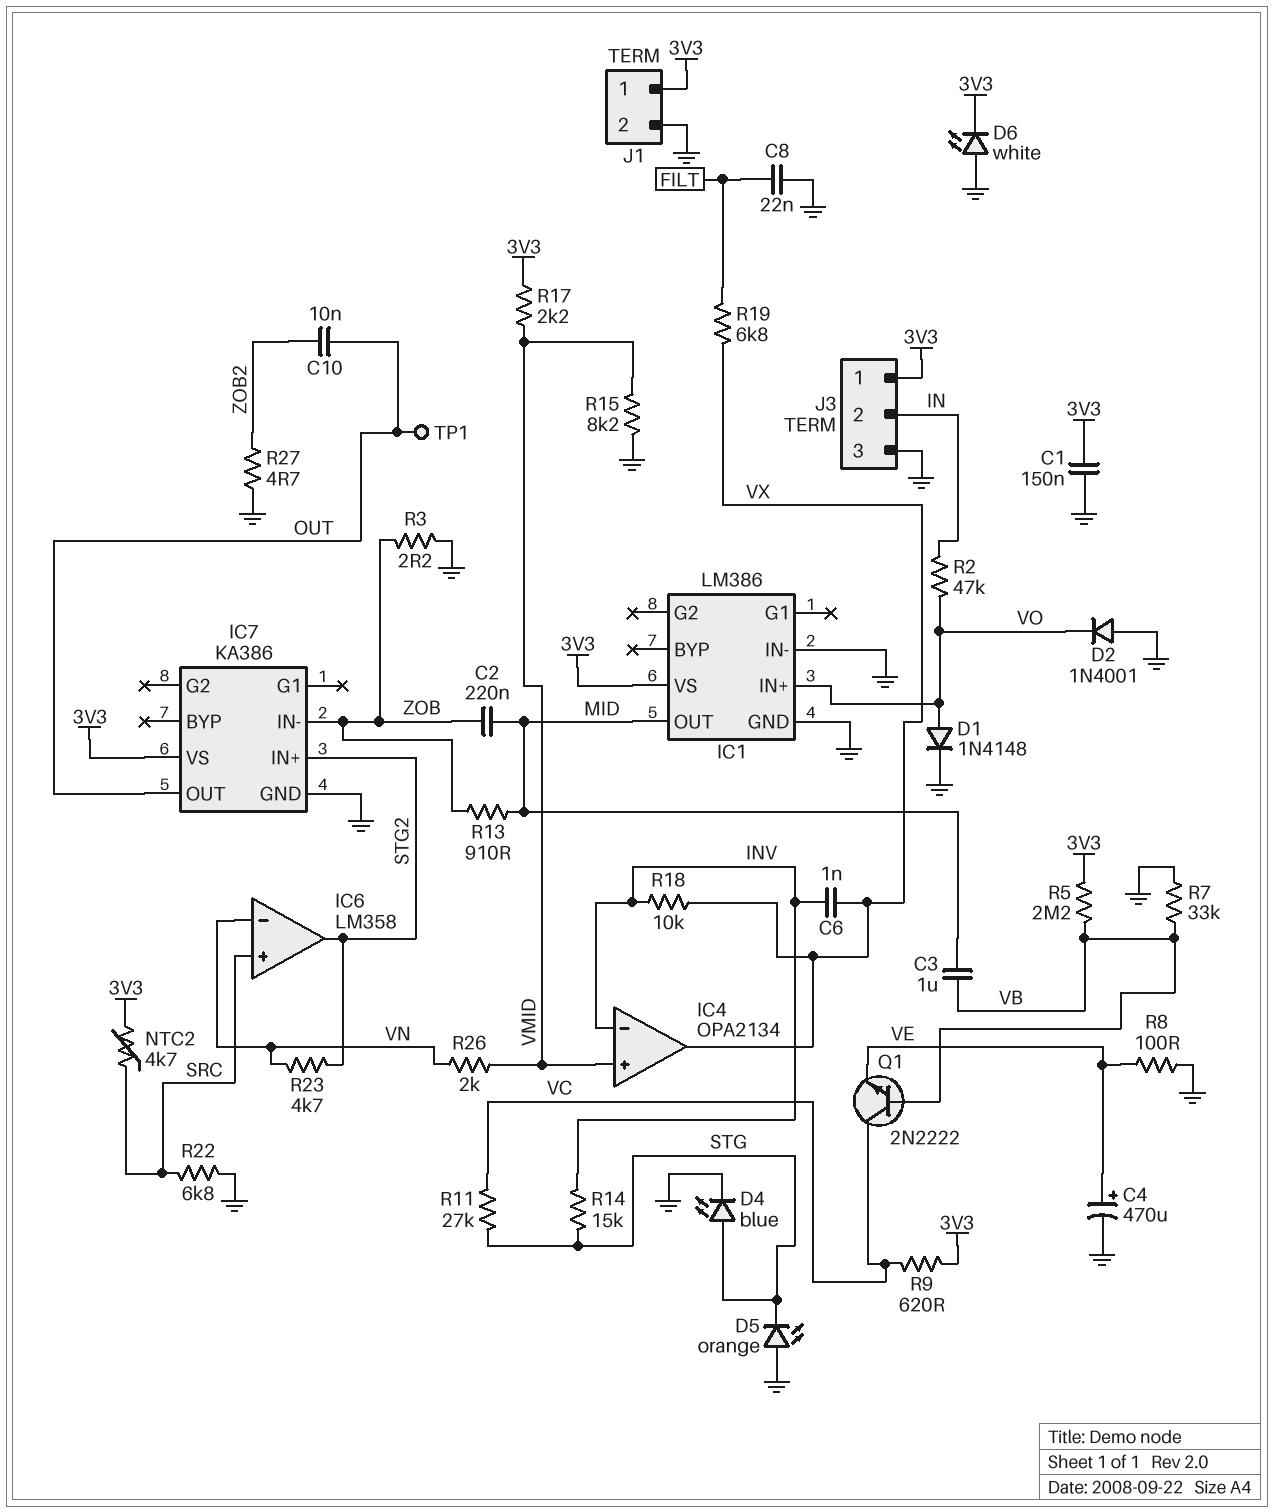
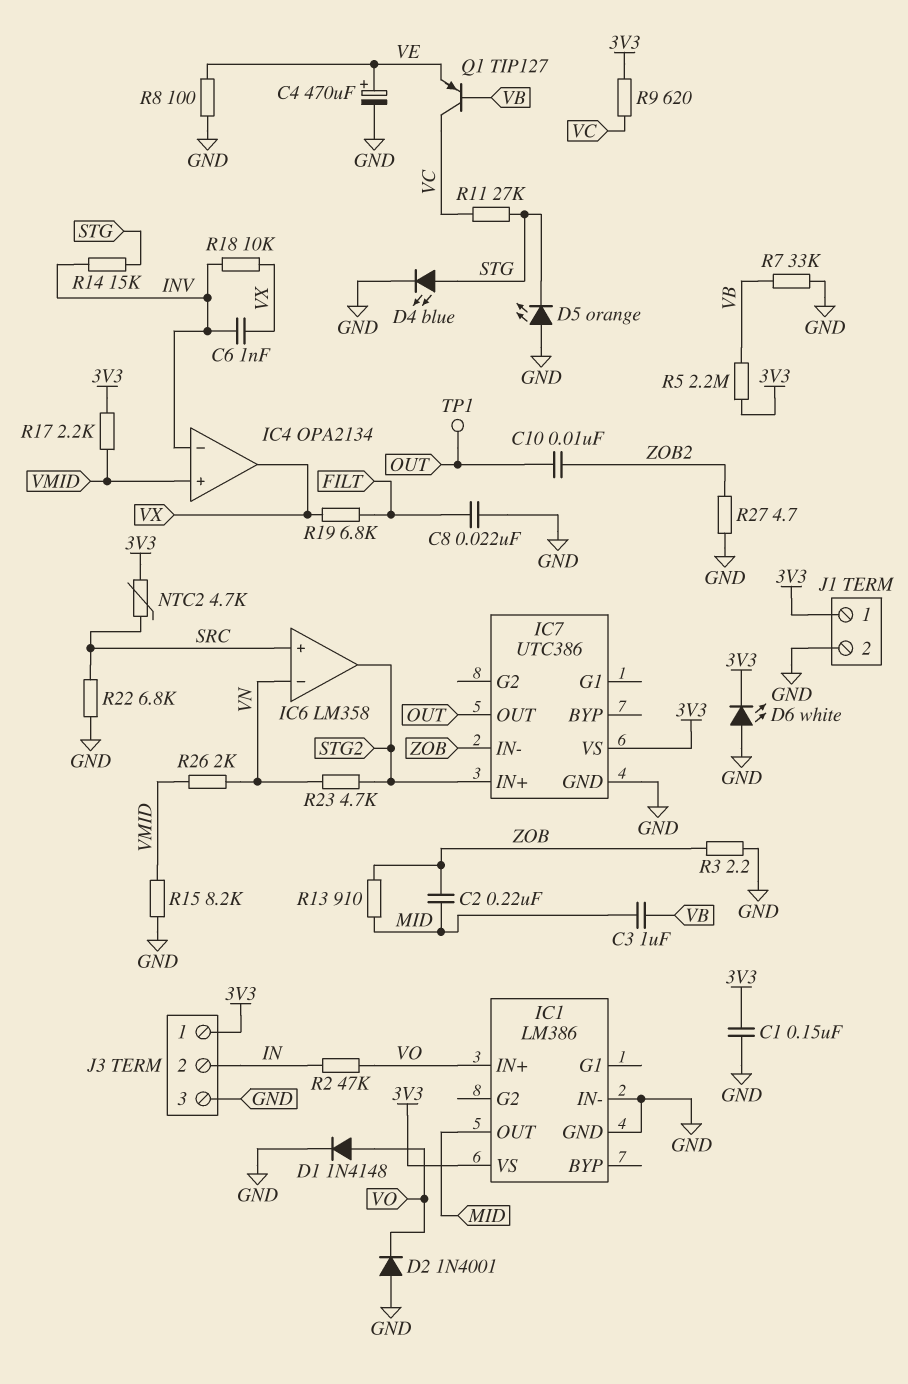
IC7: KA386 -> UTC386
Q1: NPN 2N2222 (B VB, C VC, E VE) -> PNP TIP127 (B VB, C VC, E VE)

